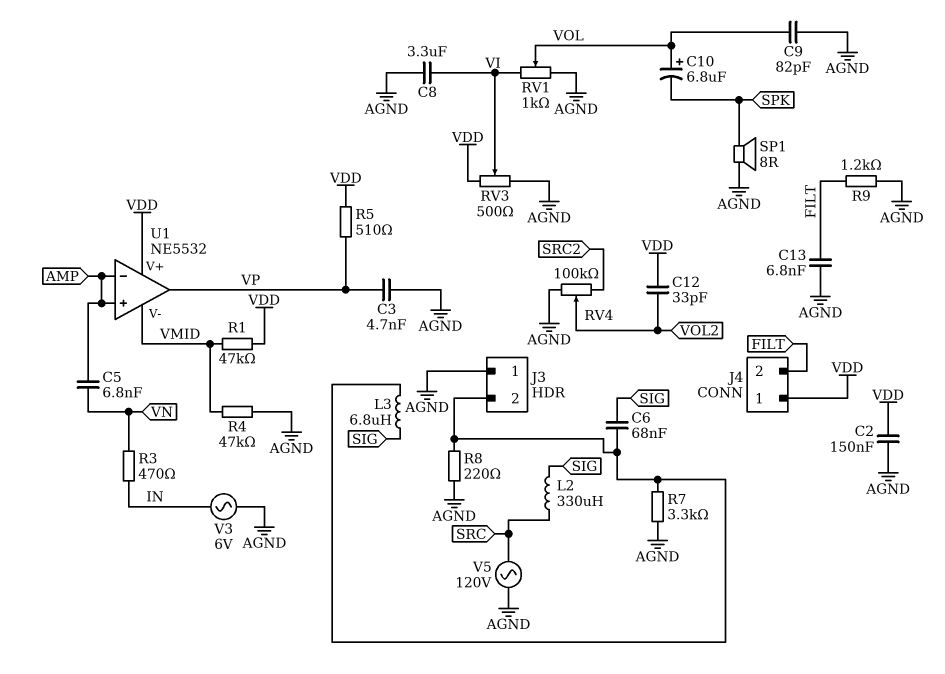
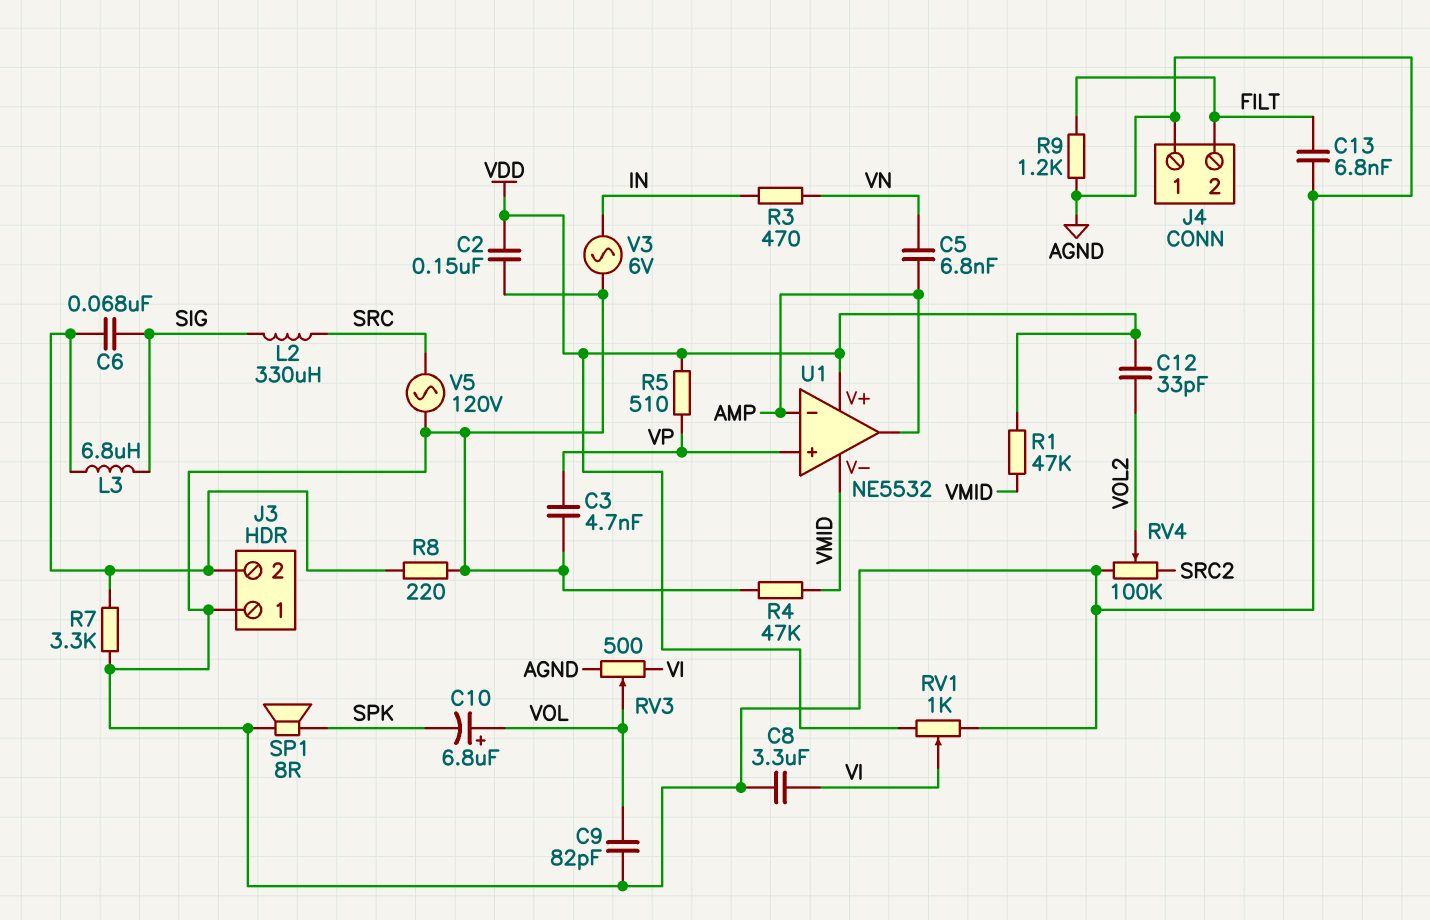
J4 pin 1: VDD -> AGND
RV1: 1k (AGND, VI, wiper VOL) -> 1k (AGND, VDD, wiper VI)
RV3: 500 (AGND, VDD, wiper VI) -> 500 (AGND, VI, wiper VOL)
U1 pin in+: AMP -> VP
U1 pin out: VP -> AMP

